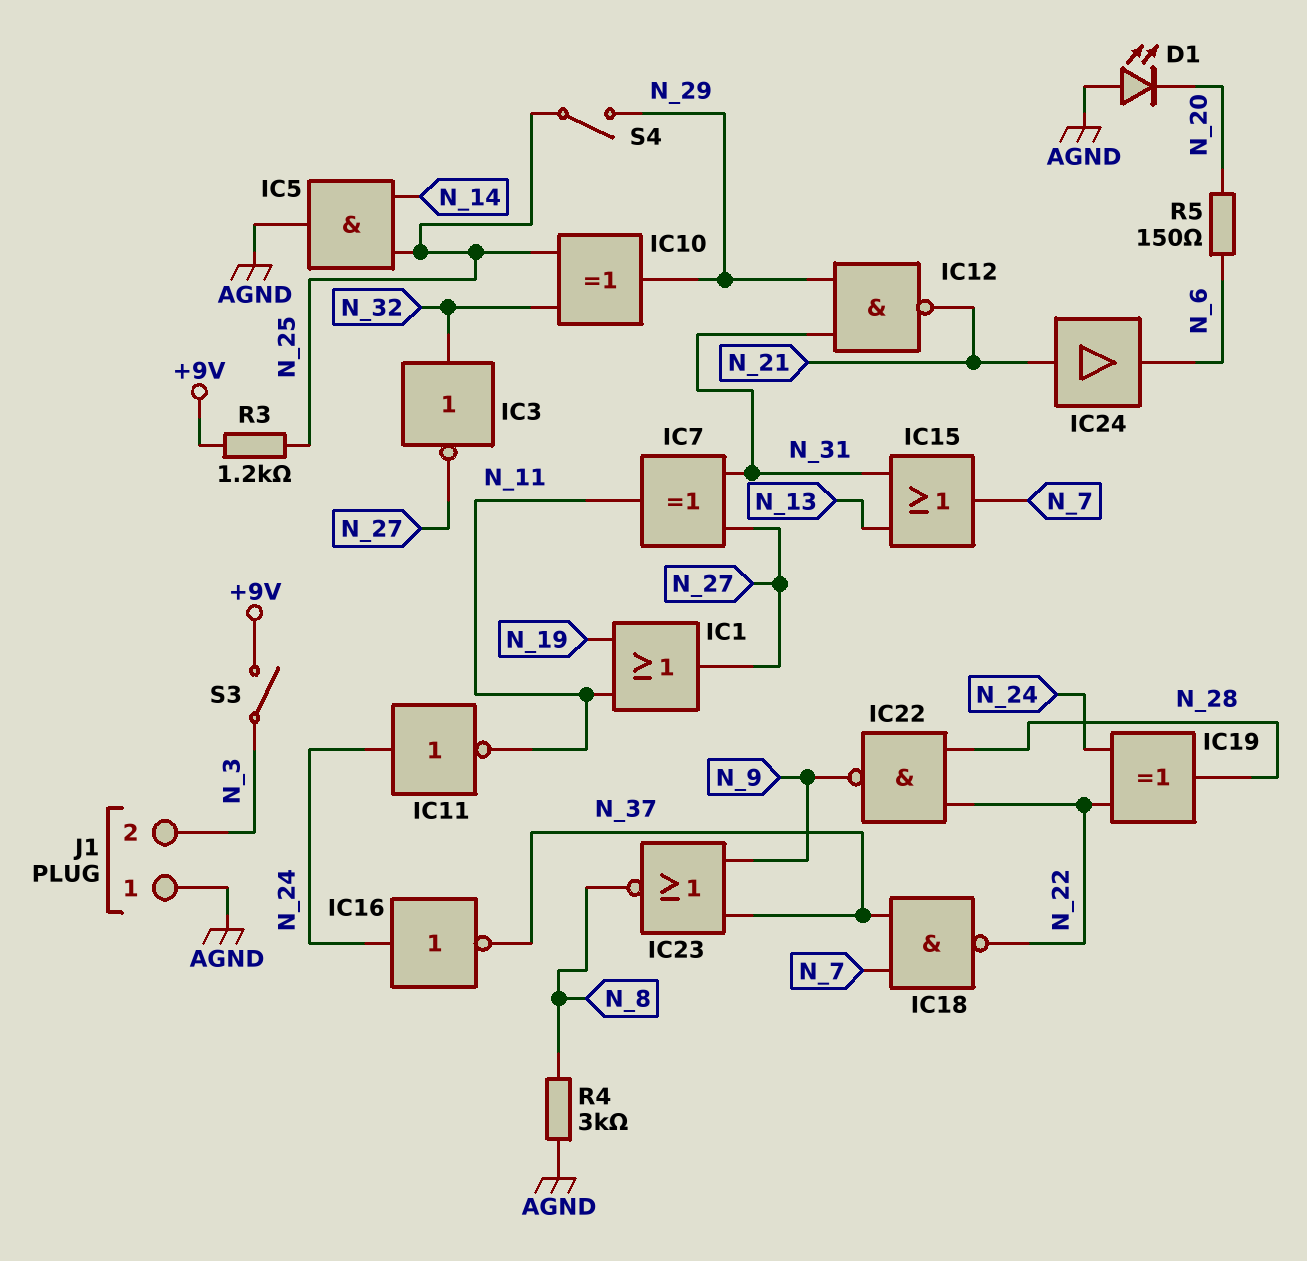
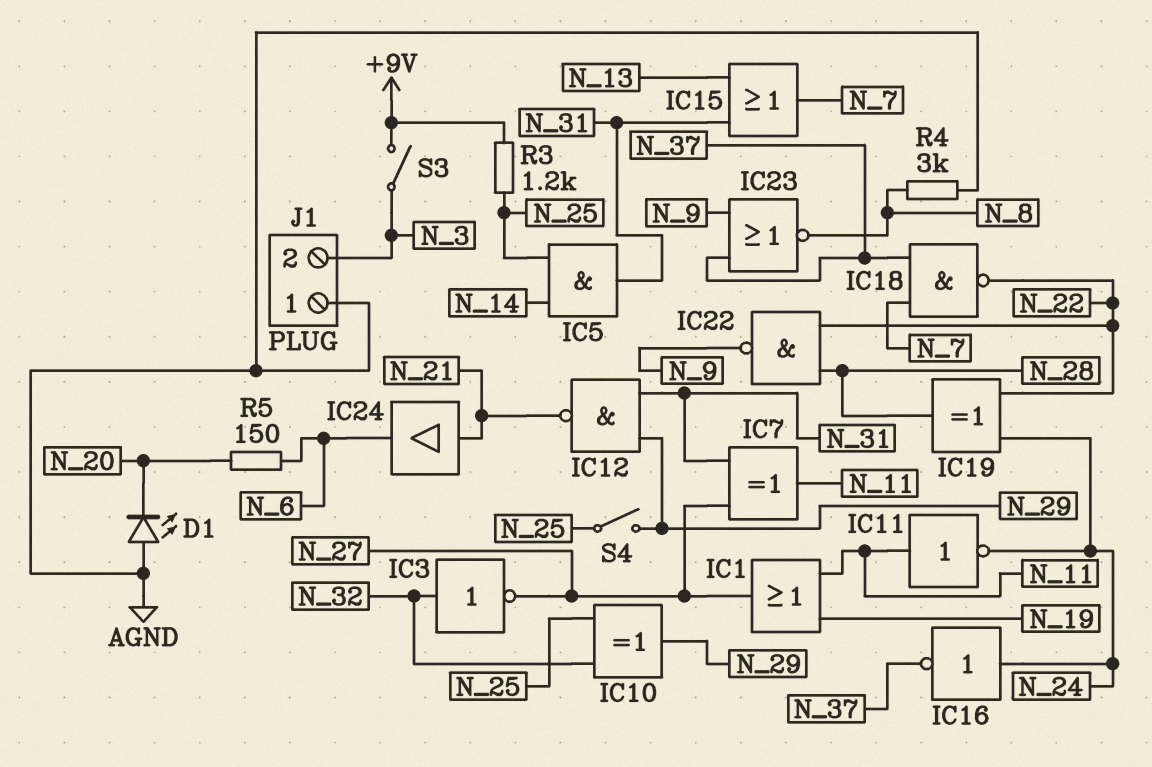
IC5: AND (in N_14, in N_25, out AGND) -> AND (in N_14, in N_25, out N_31)
IC11: NOT (in N_24, out N_11) -> NOT (in N_11, out N_24)

